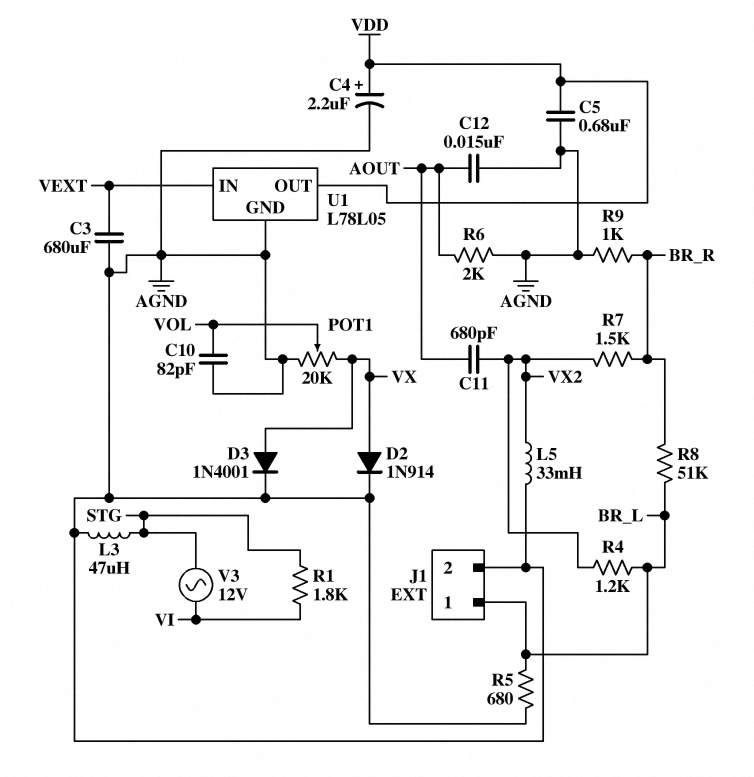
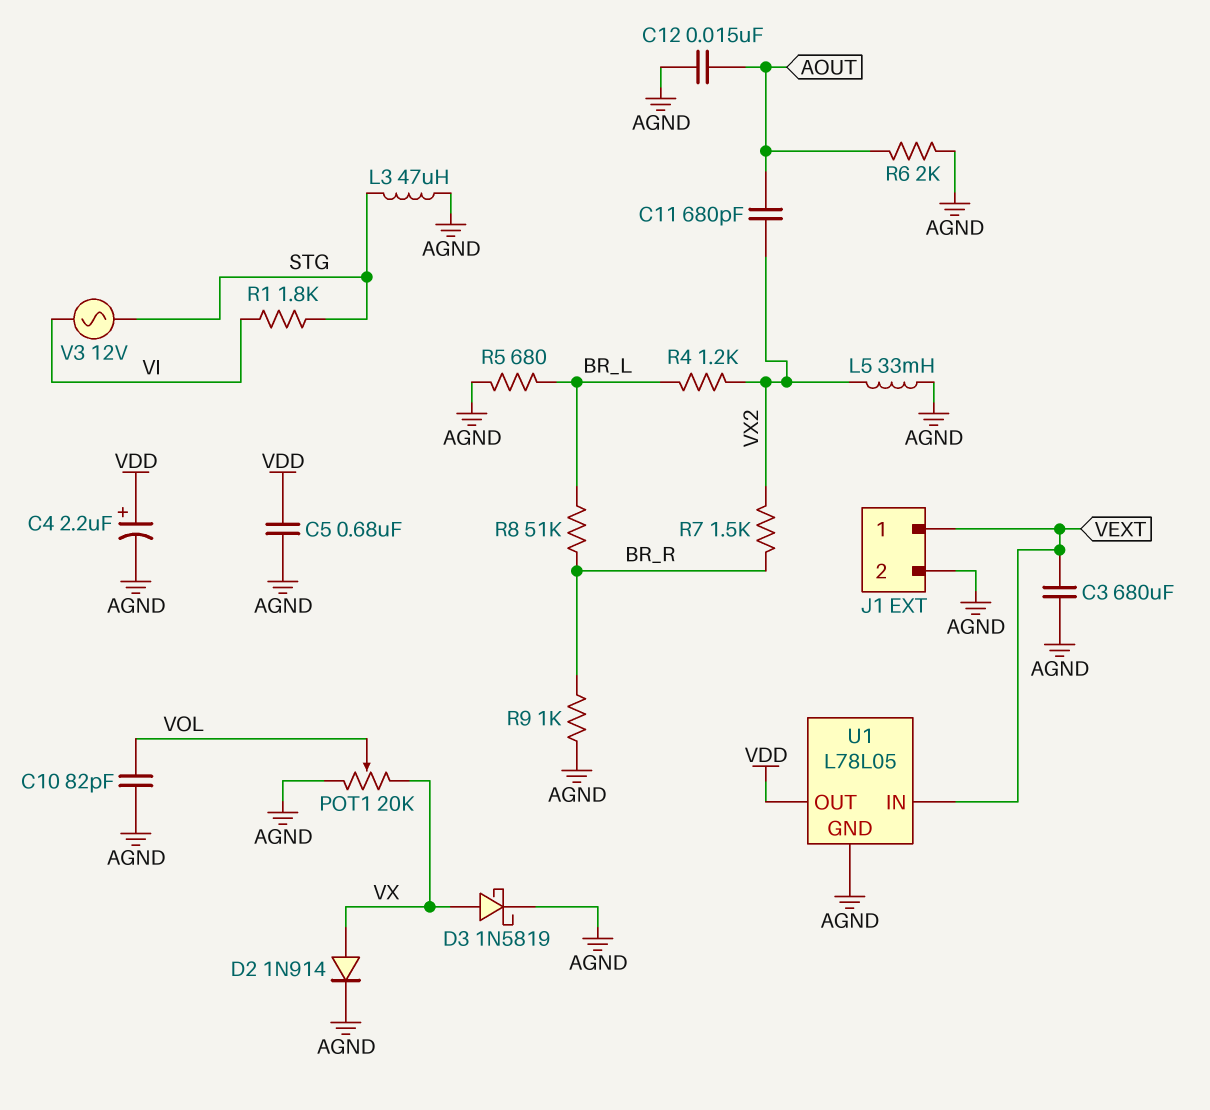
D3: diode 1N4001 (A VX, K AGND) -> schottky 1N5819 (A VX, K AGND)
J1 pin 1: BR_L -> VEXT

